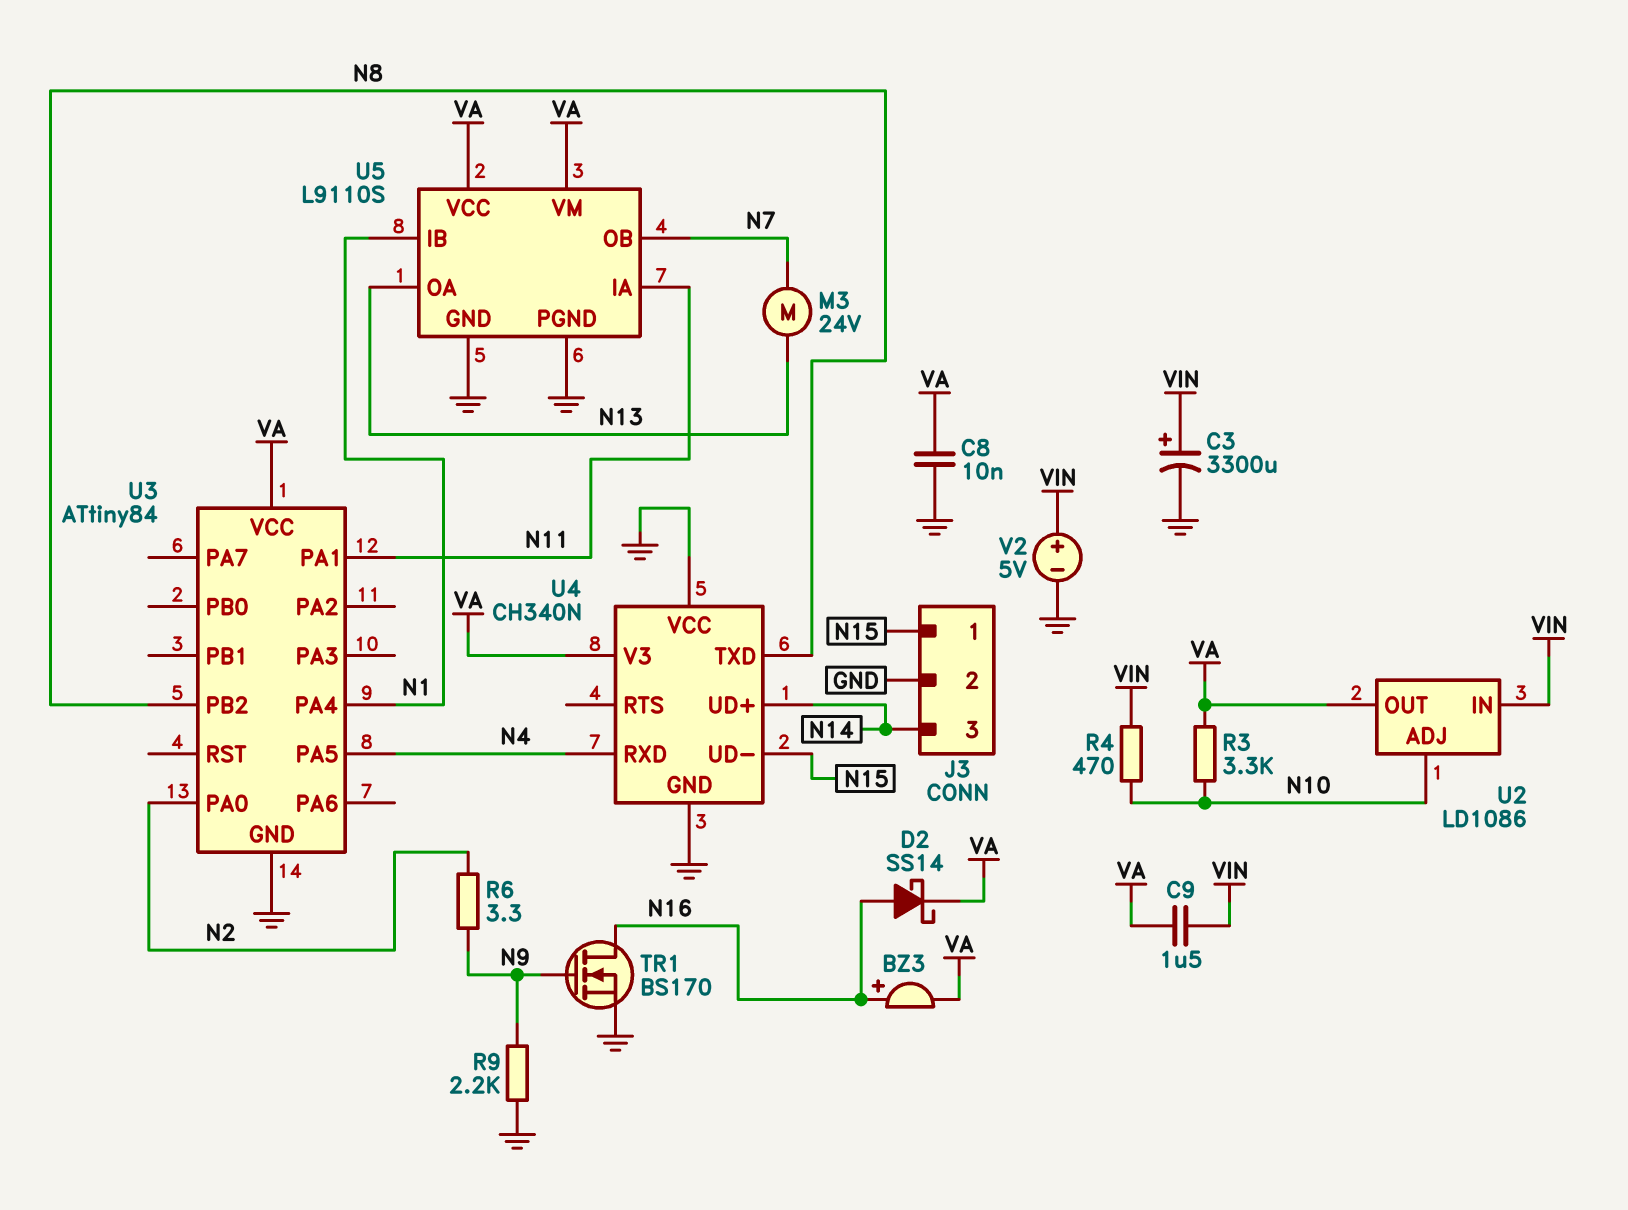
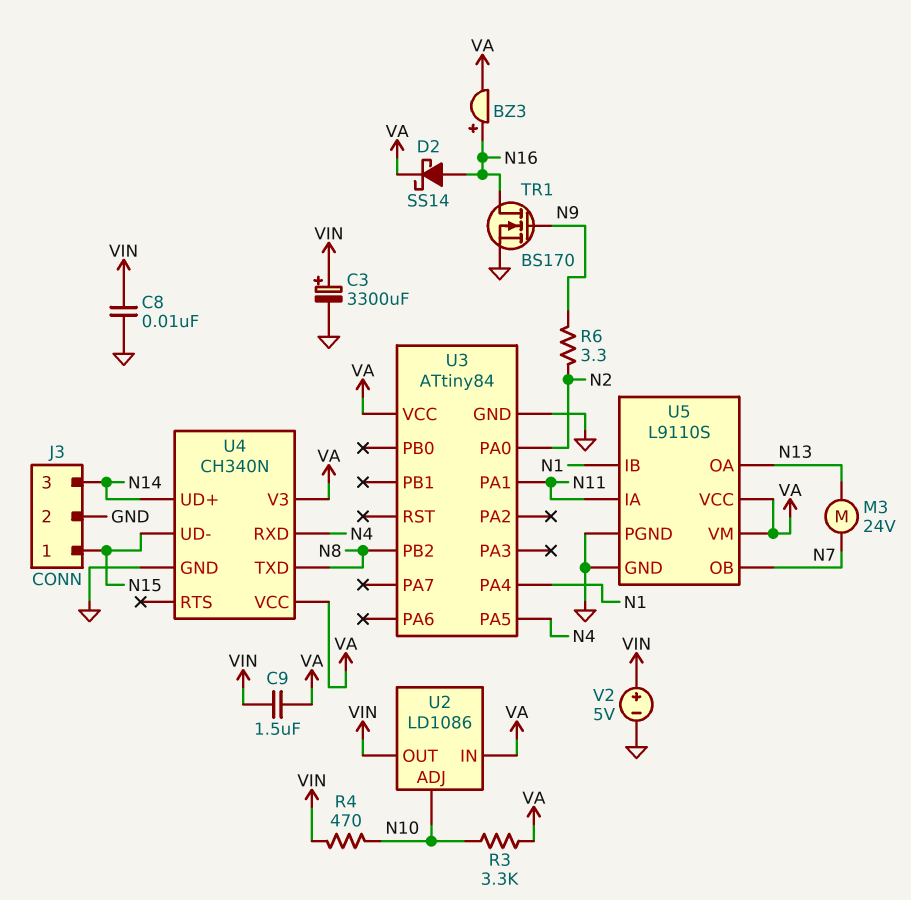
C8: 10nF (GND, VA) -> 10nF (GND, VIN)
R9: 2.2k (GND, N9) -> none
U2 pin IN: VIN -> VA
U2 pin OUT: VA -> VIN
U4 pin VCC: GND -> VA

